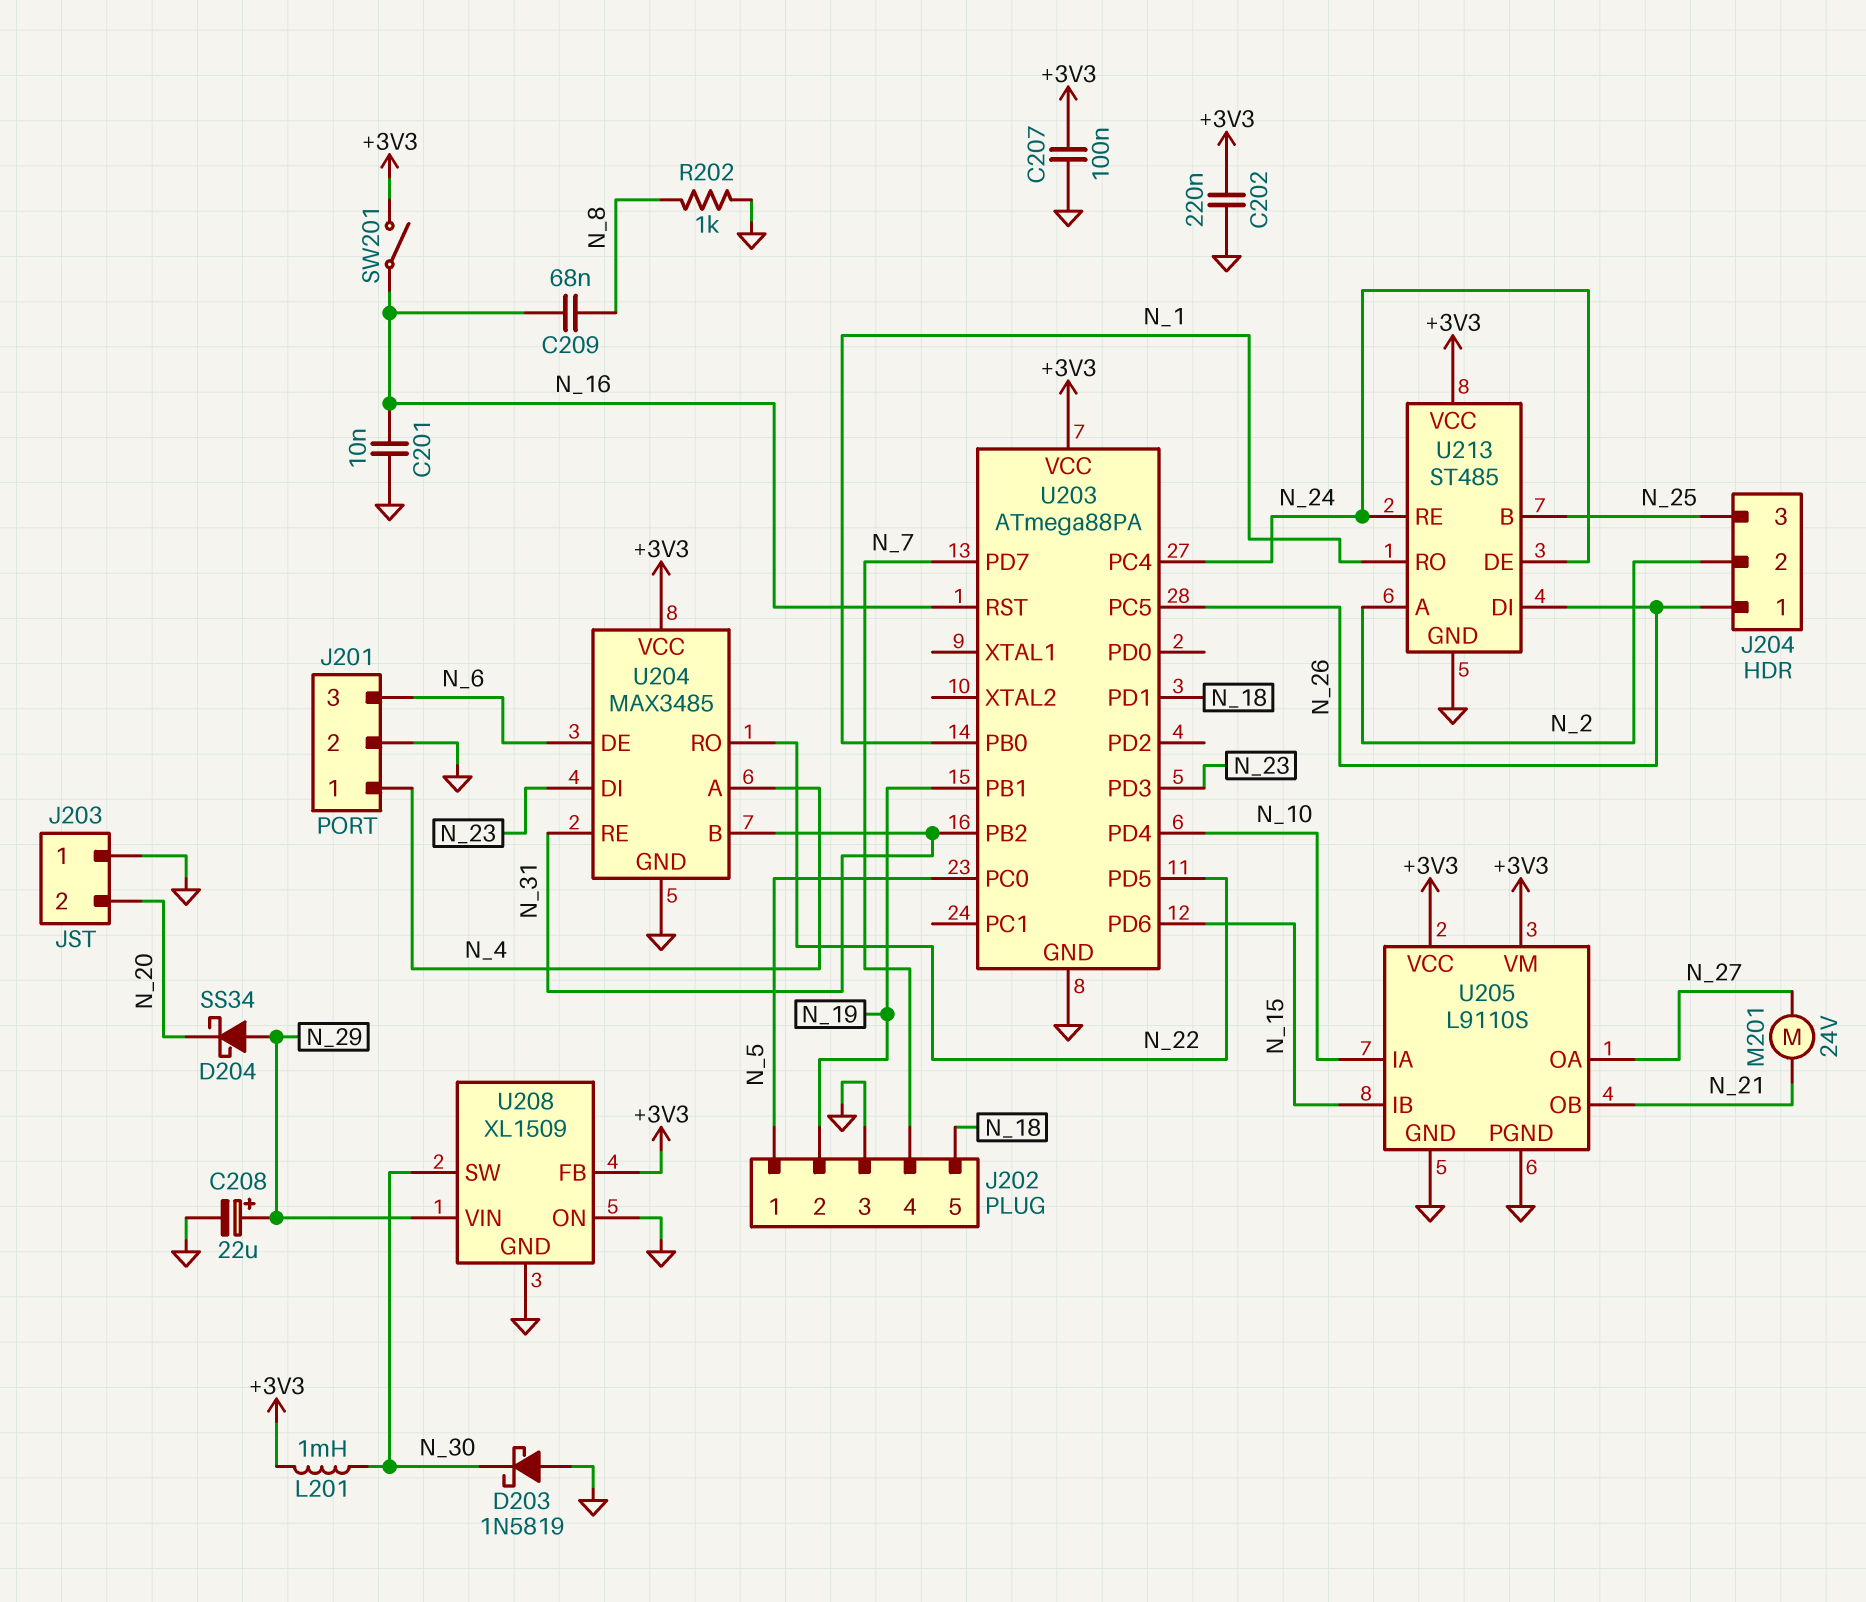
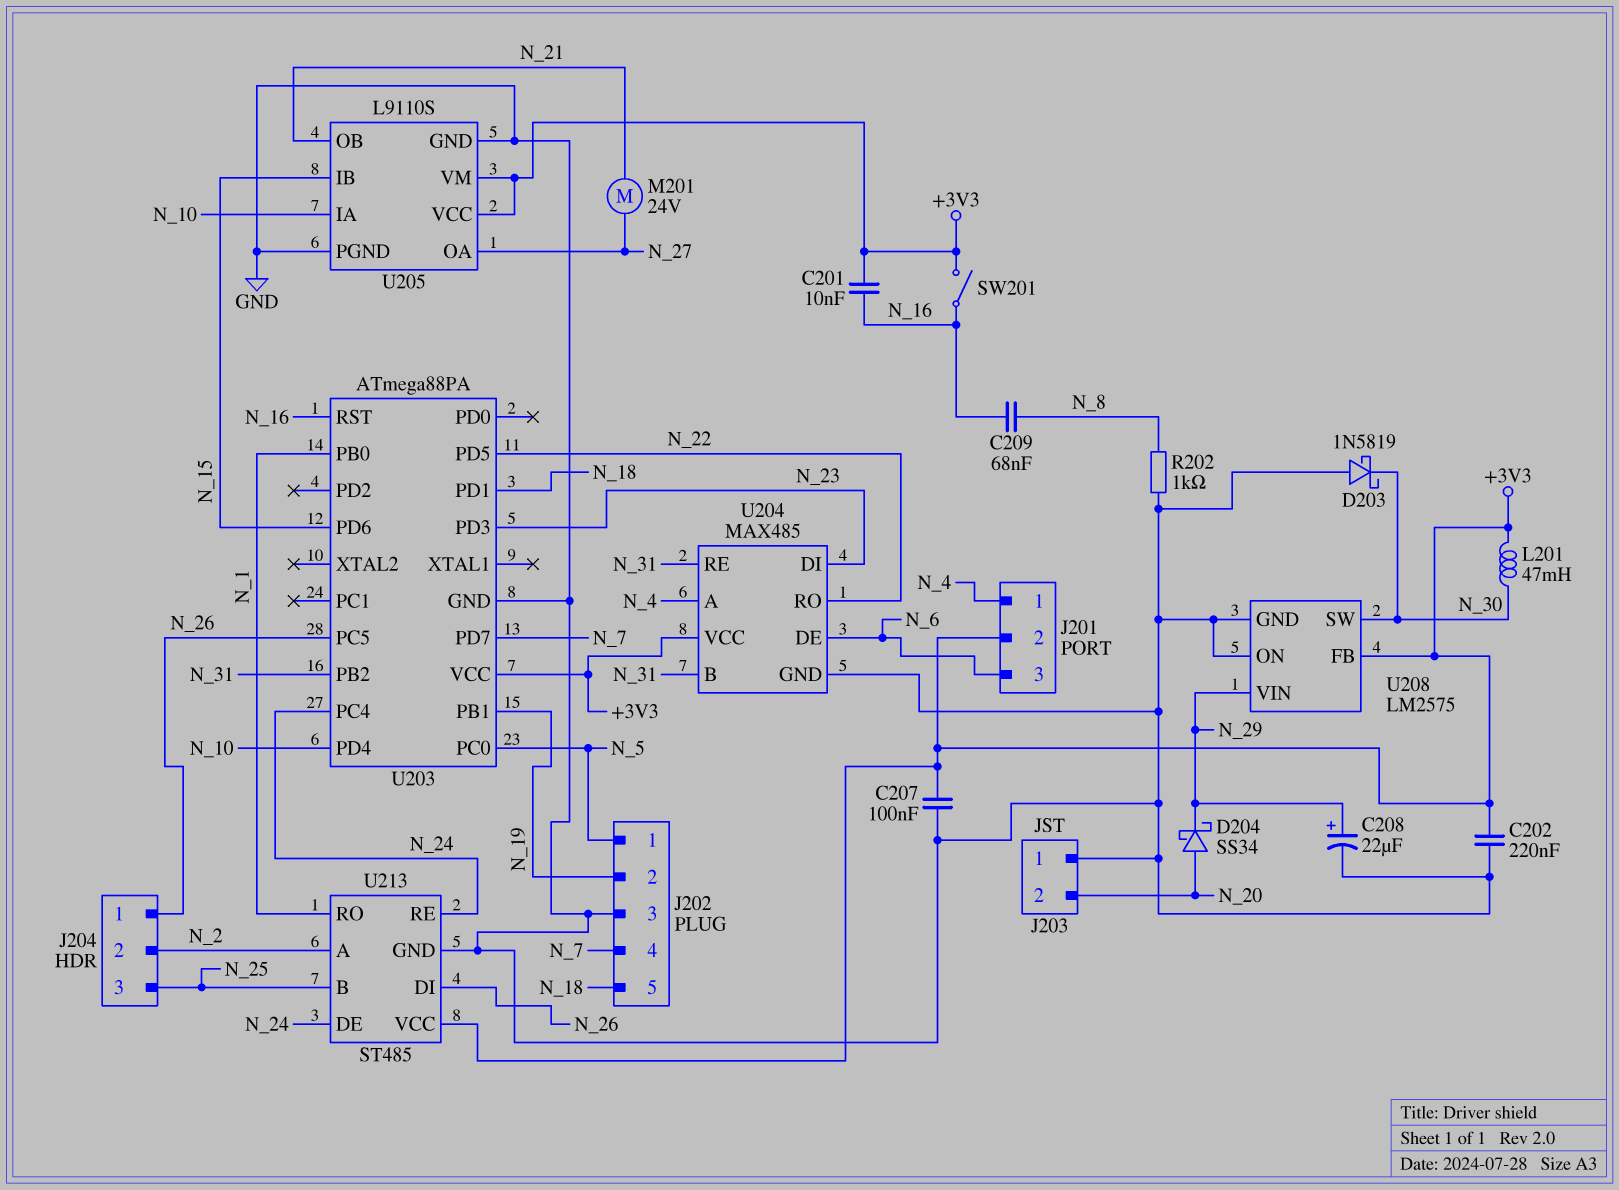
C201: 10nF (GND, N_16) -> 10nF (+3V3, N_16)
D204: schottky SS34 (A N_29, K N_20) -> schottky SS34 (A N_20, K N_29)
J201 pin 2: GND -> +3V3
L201: 1mH (+3V3, N_30) -> 47mH (+3V3, N_30)
U204: MAX3485 -> MAX485
U208: XL1509 -> LM2575

